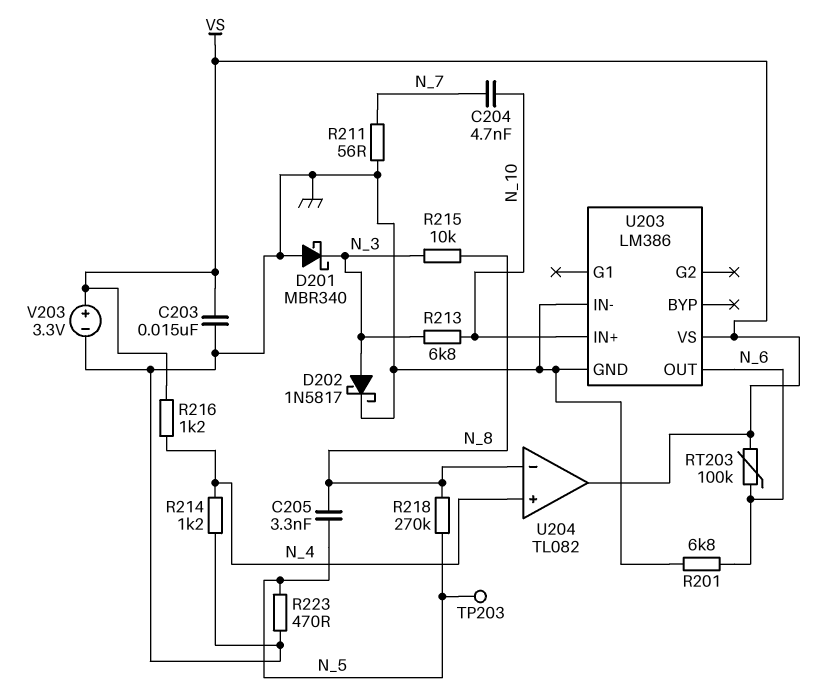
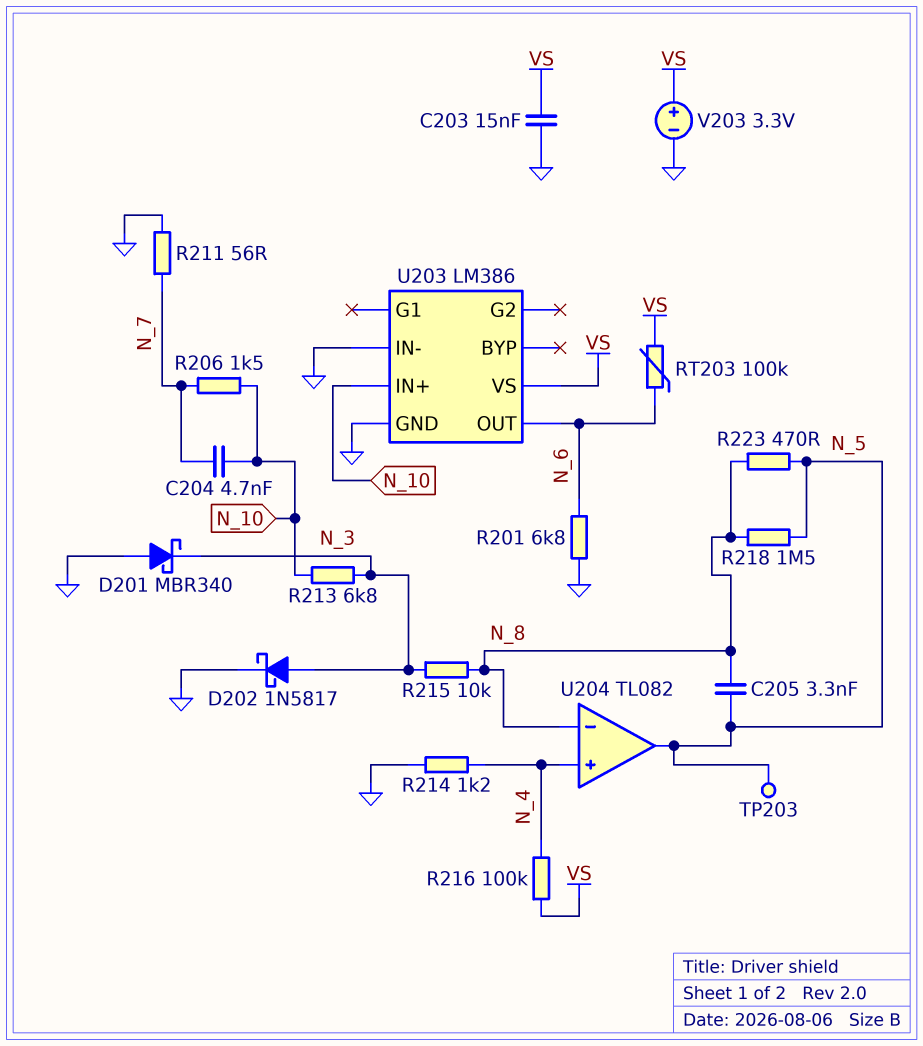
R206: none -> 1.5k (N_7, N_10)
R216: 1.2k (N_4, VS) -> 100k (N_4, VS)
R218: 270k (N_5, N_8) -> 1.5M (N_5, N_8)
R223: 470 (GND, N_5) -> 470 (N_5, N_8)
U204 pin out: VS -> N_5

